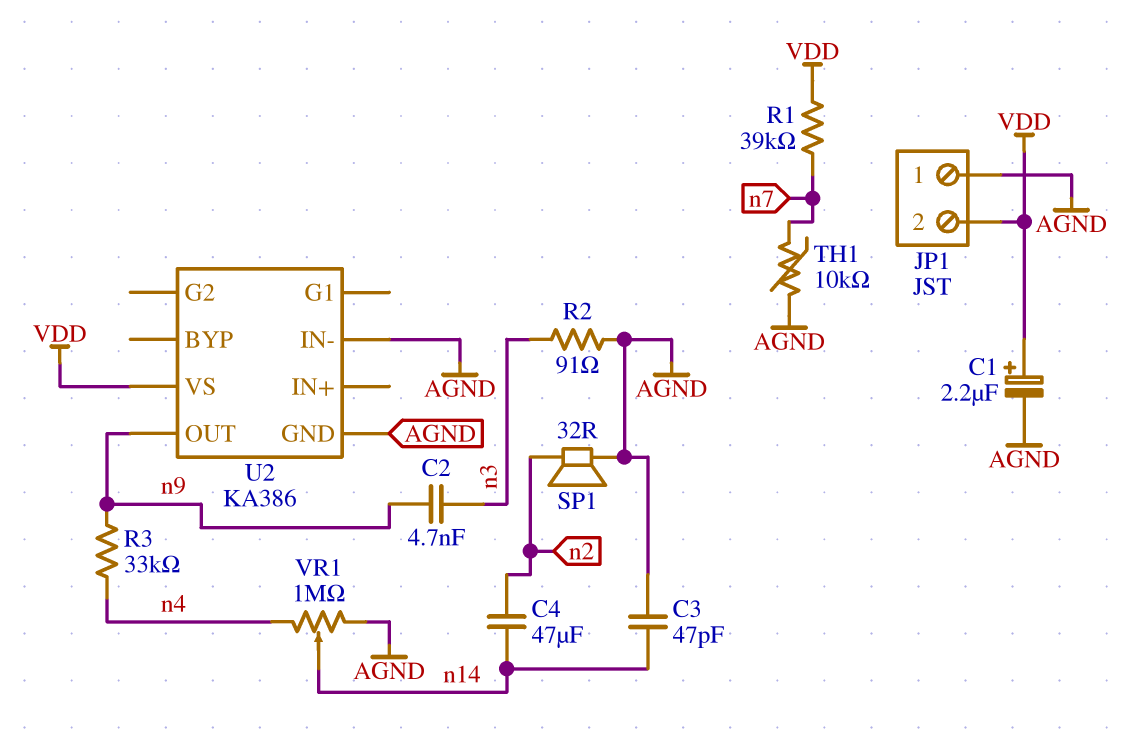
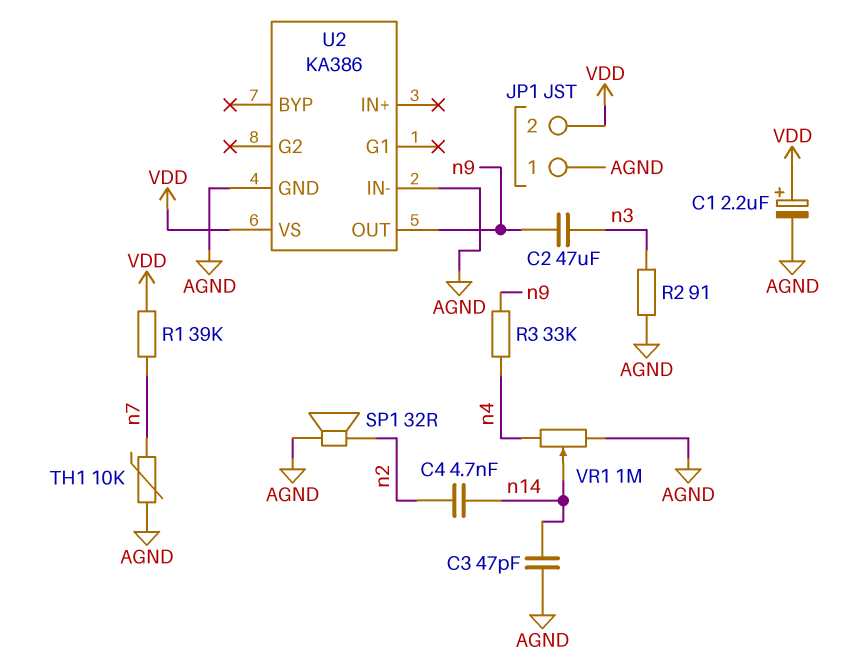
C2: 4.7nF (n3, n9) -> 47uF (n3, n9)
C4: 47uF (n2, n14) -> 4.7nF (n2, n14)

